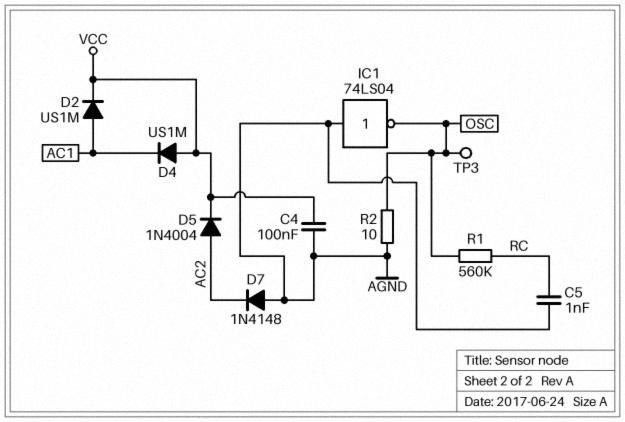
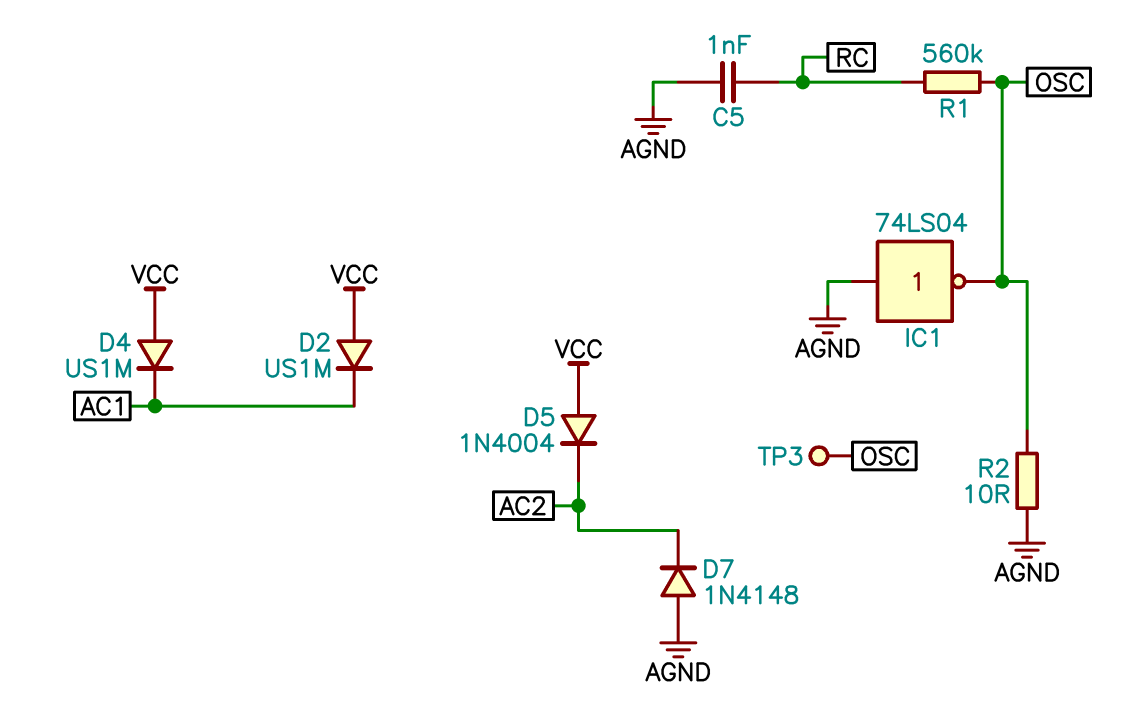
C4: 100nF (AGND, VCC) -> none
D2: diode US1M (A AC1, K VCC) -> diode US1M (A VCC, K AC1)
D5: diode 1N4004 (A AC2, K VCC) -> diode 1N4004 (A VCC, K AC2)

